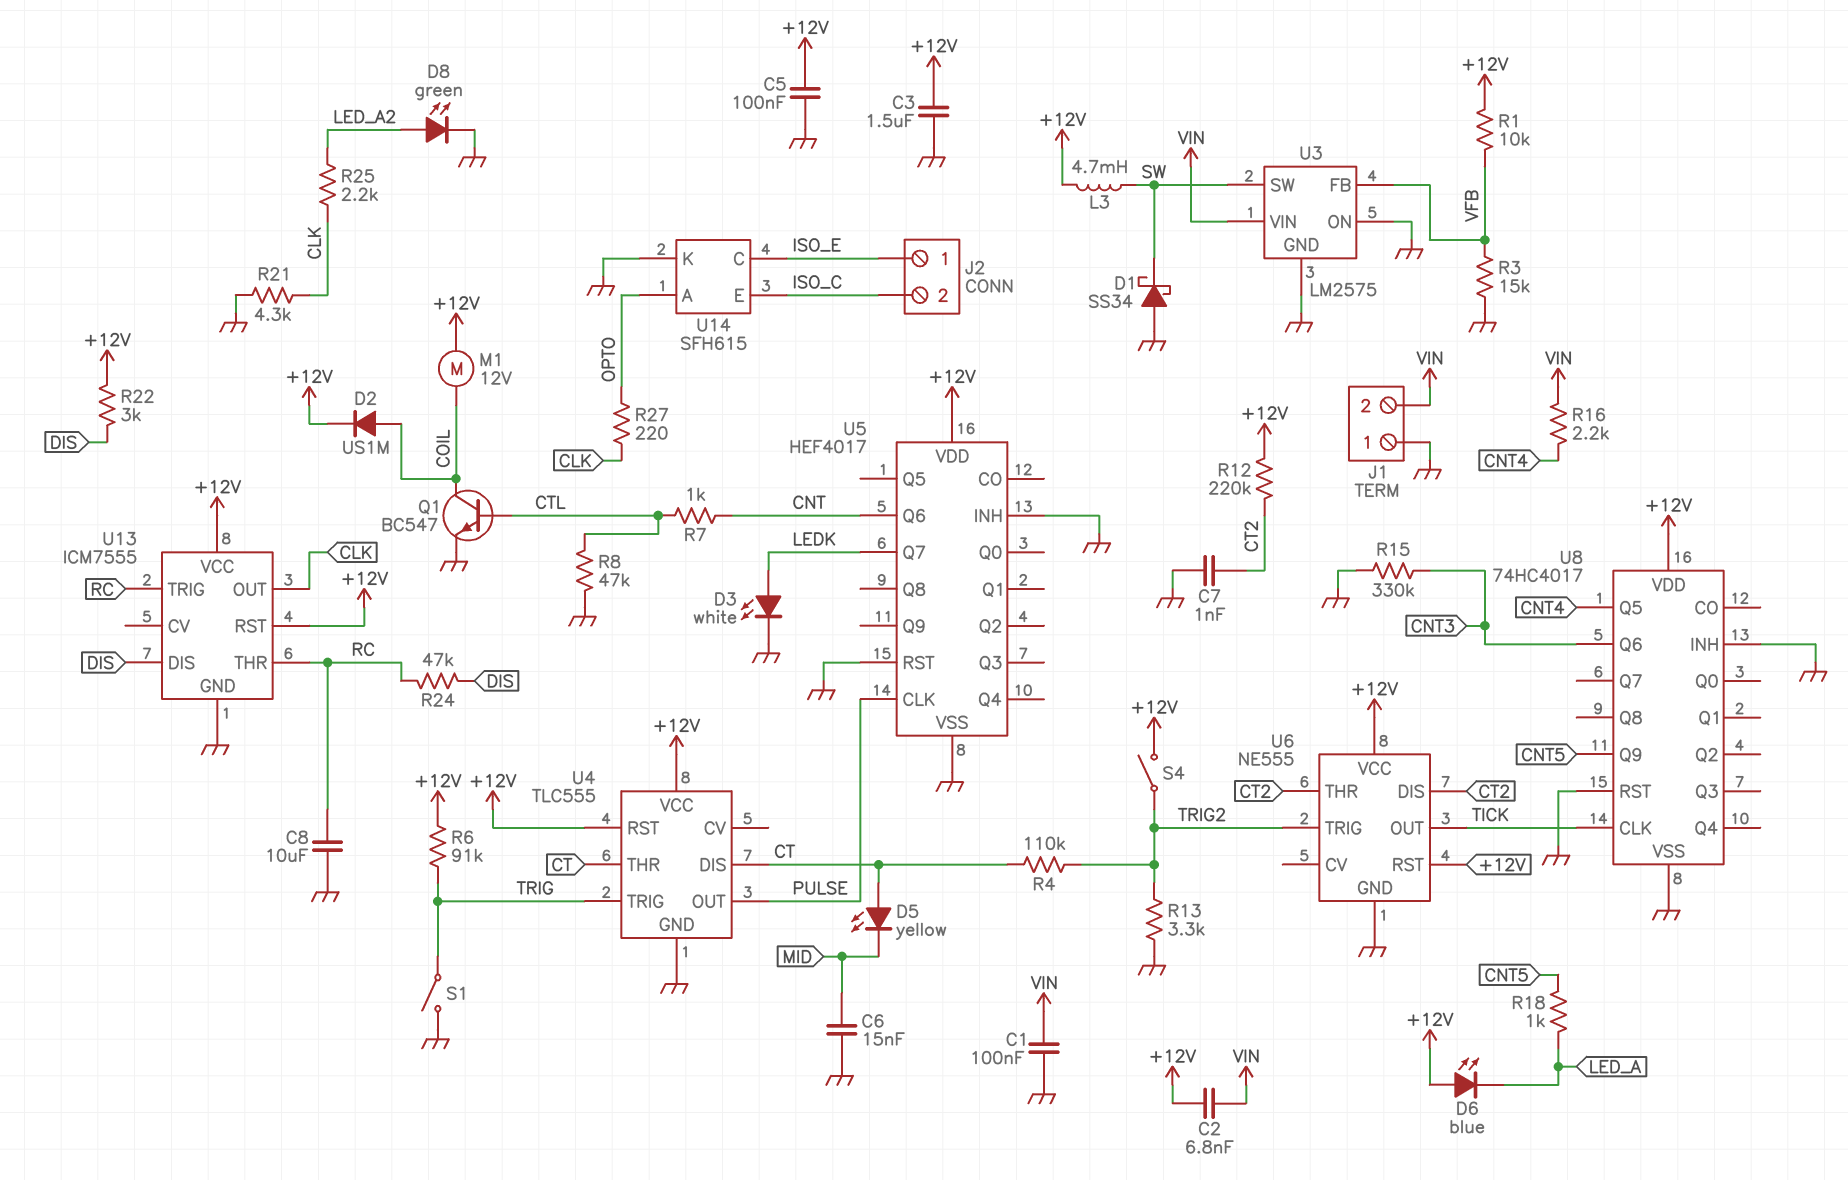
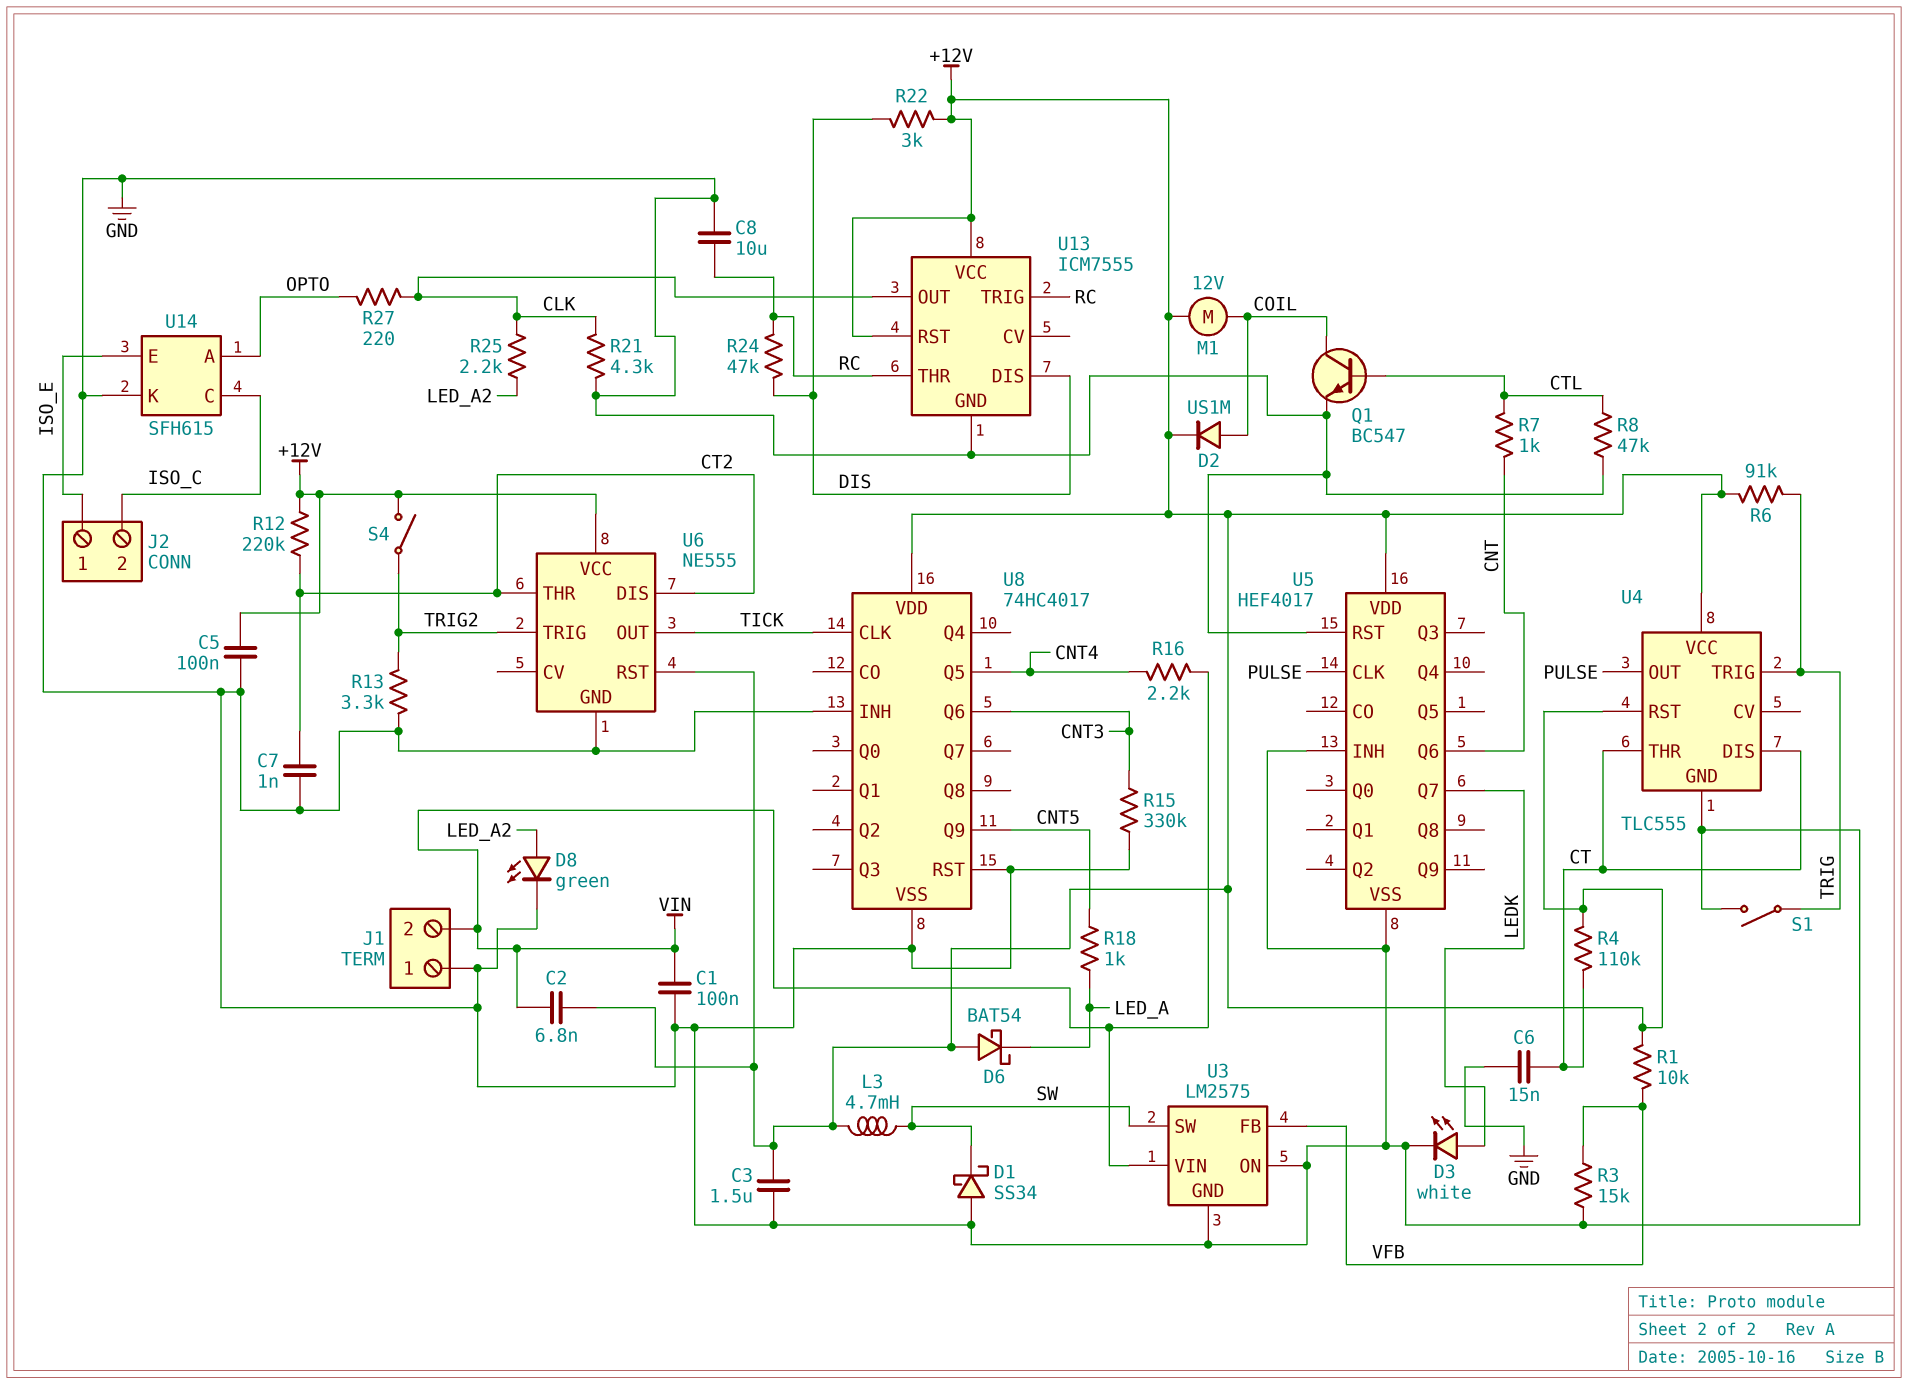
C6: 15nF (GND, MID) -> 15nF (CT, GND)
D5: LED yellow (A CT, K MID) -> none
D6: LED blue (A +12V, K LED_A) -> schottky BAT54 (A +12V, K LED_A)
R4: 110k (CT, TRIG2) -> 110k (+12V, CT)
U14 pin C: ISO_E -> ISO_C
U14 pin E: ISO_C -> ISO_E

